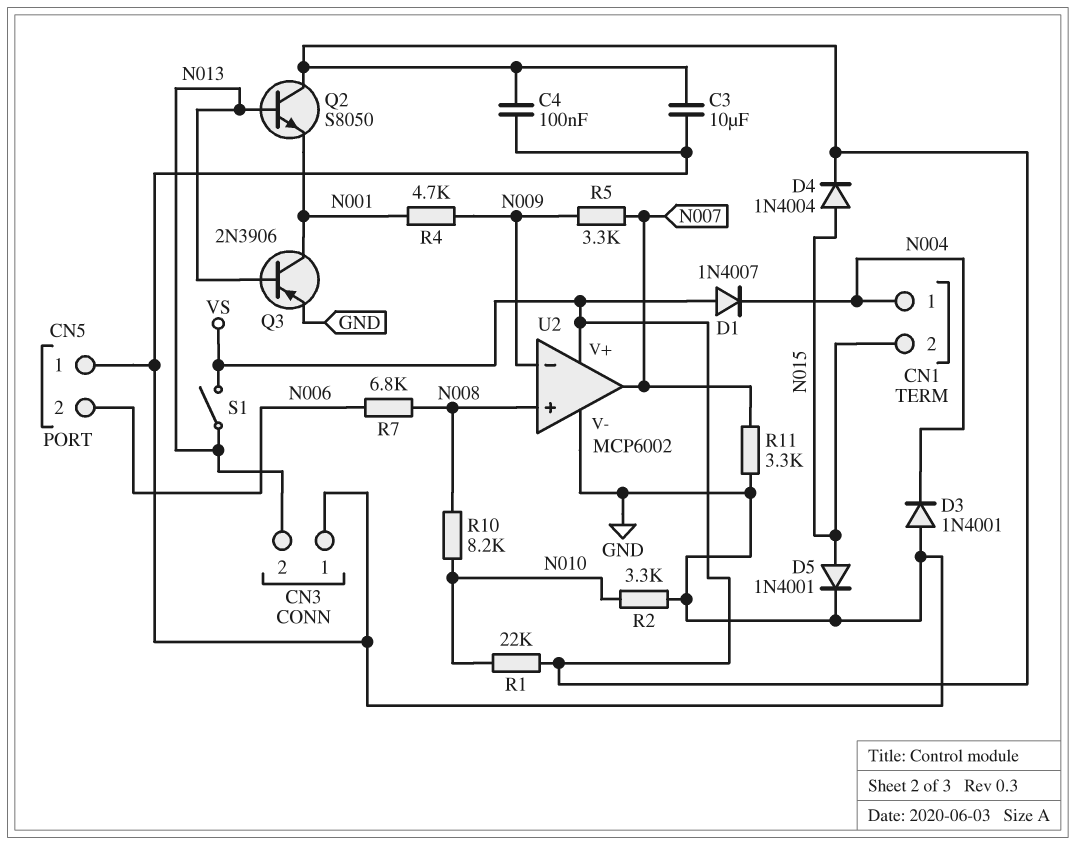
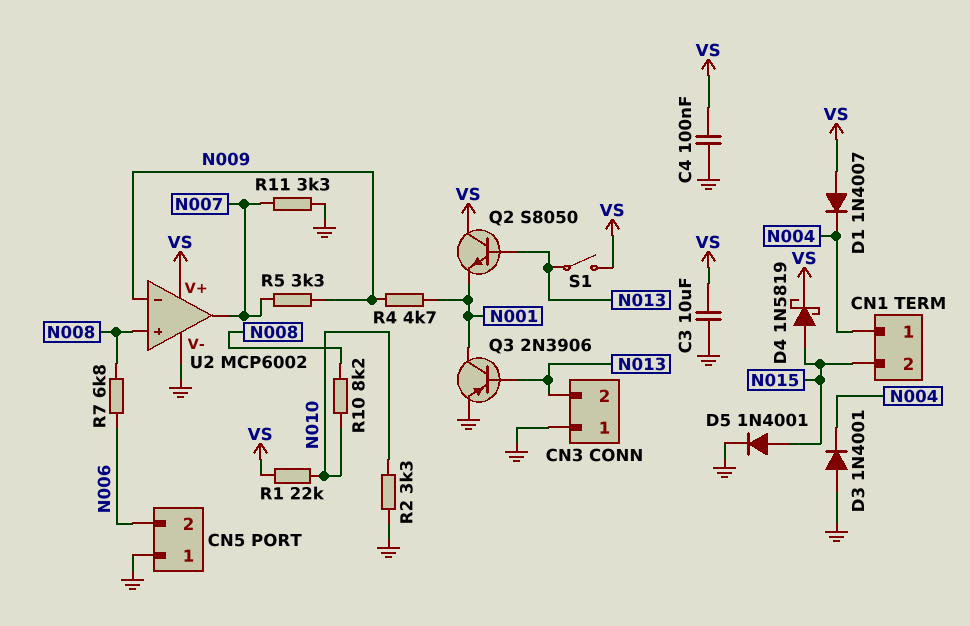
D4: diode 1N4004 (A N015, K VS) -> schottky 1N5819 (A N015, K VS)

